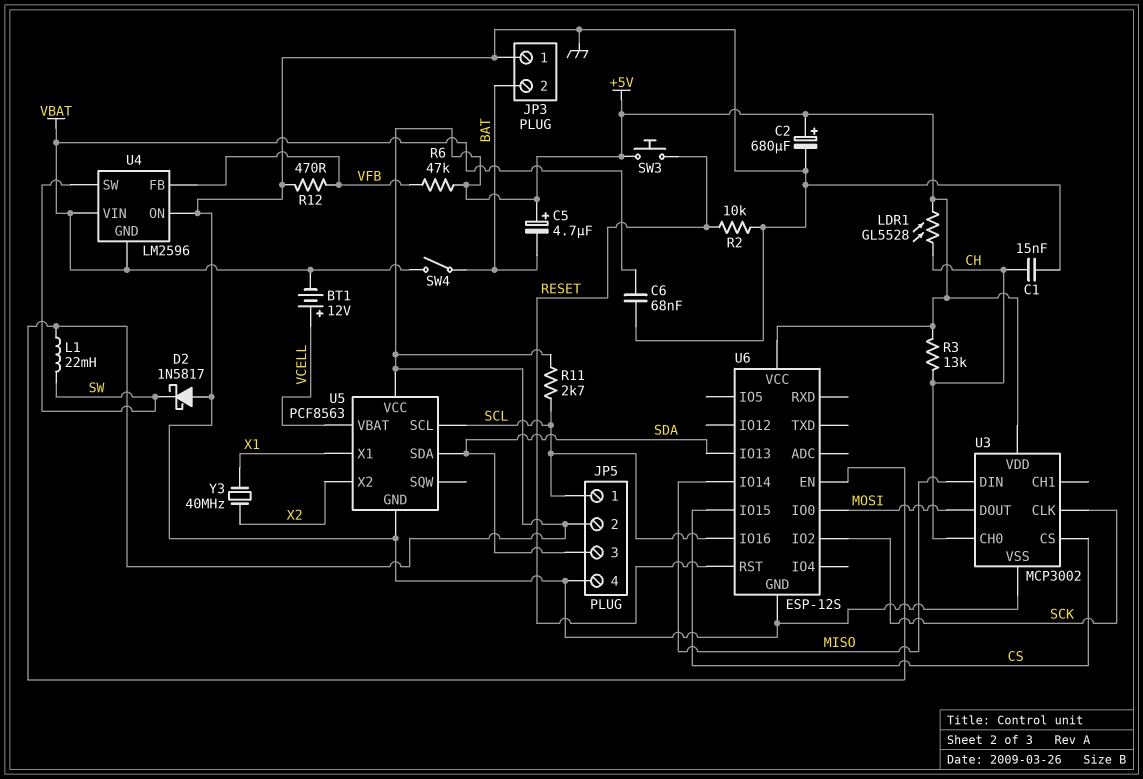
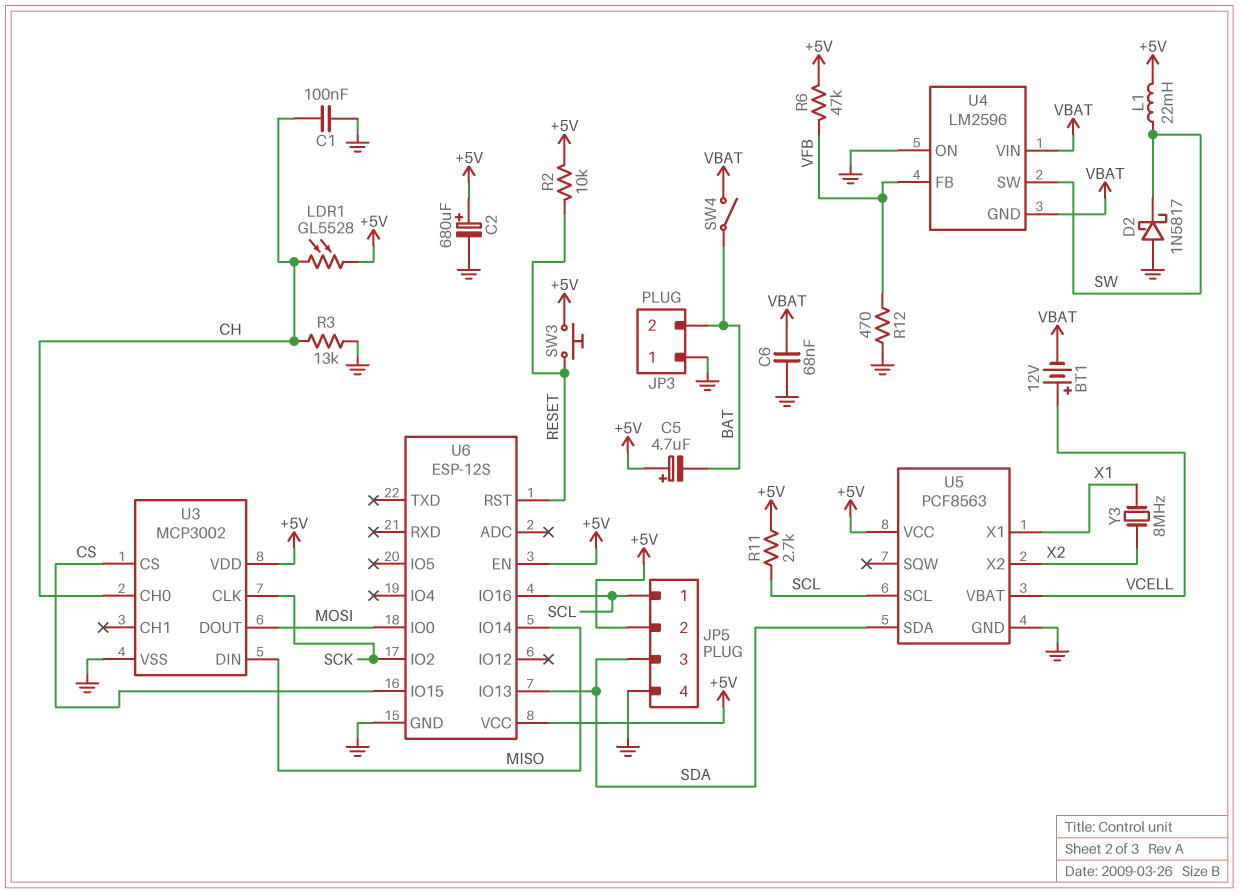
C1: 15nF (CH, GND) -> 100nF (CH, GND)
R2: 10k (GND, RESET) -> 10k (+5V, RESET)
R3: 13k (+5V, CH) -> 13k (CH, GND)
Y3: 40MHz (X1, X2) -> 8MHz (X1, X2)

